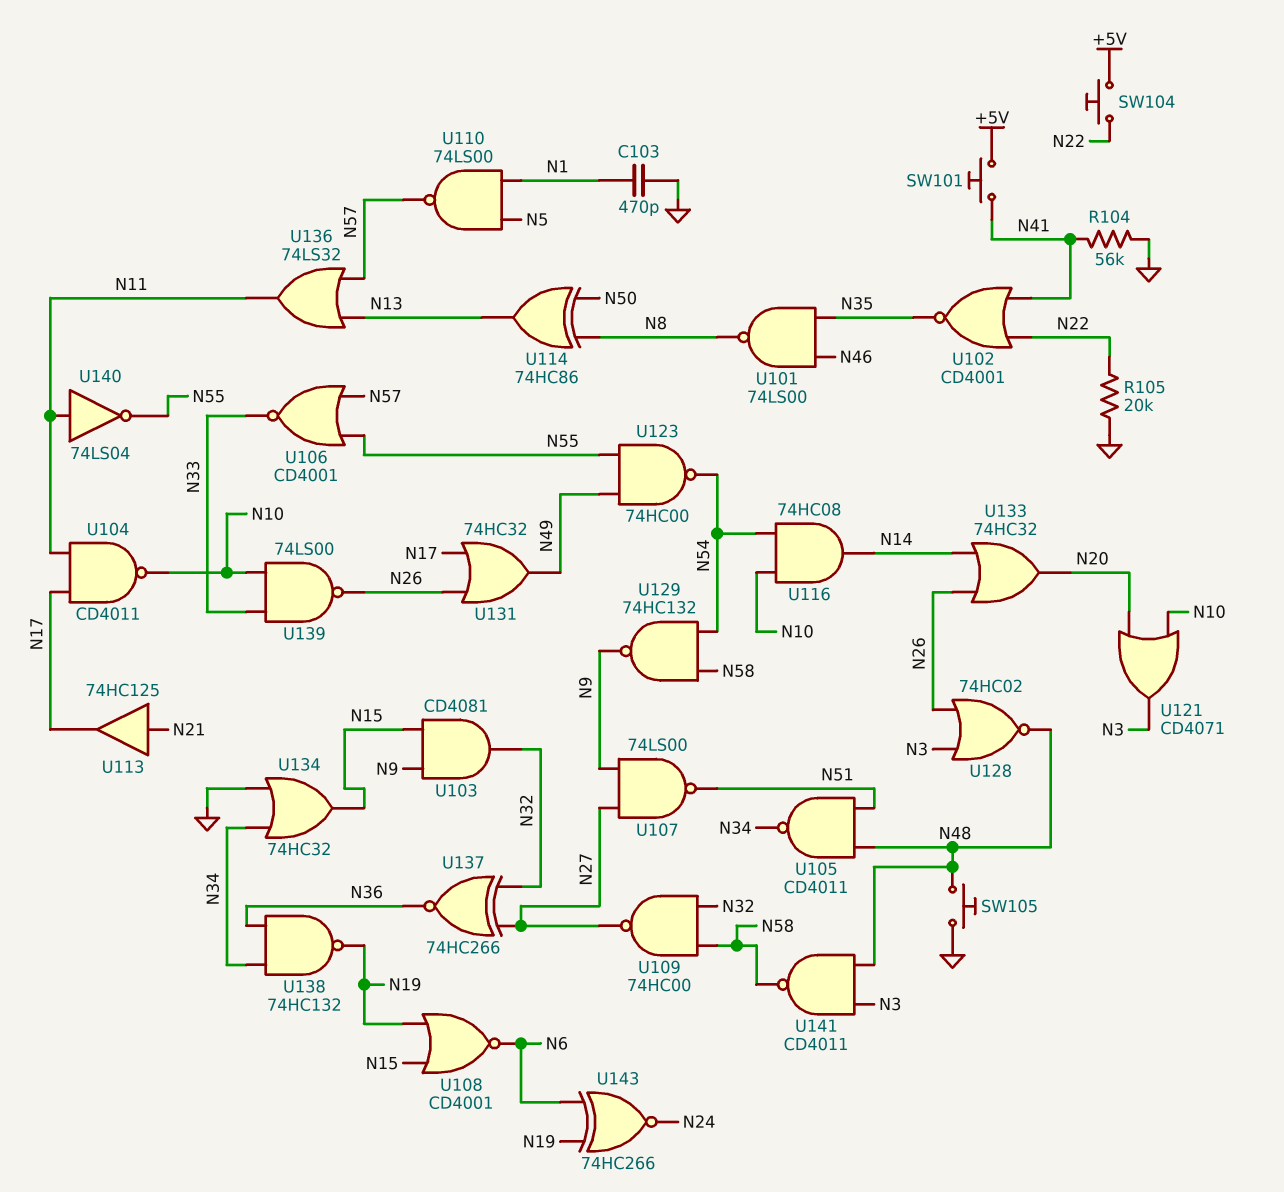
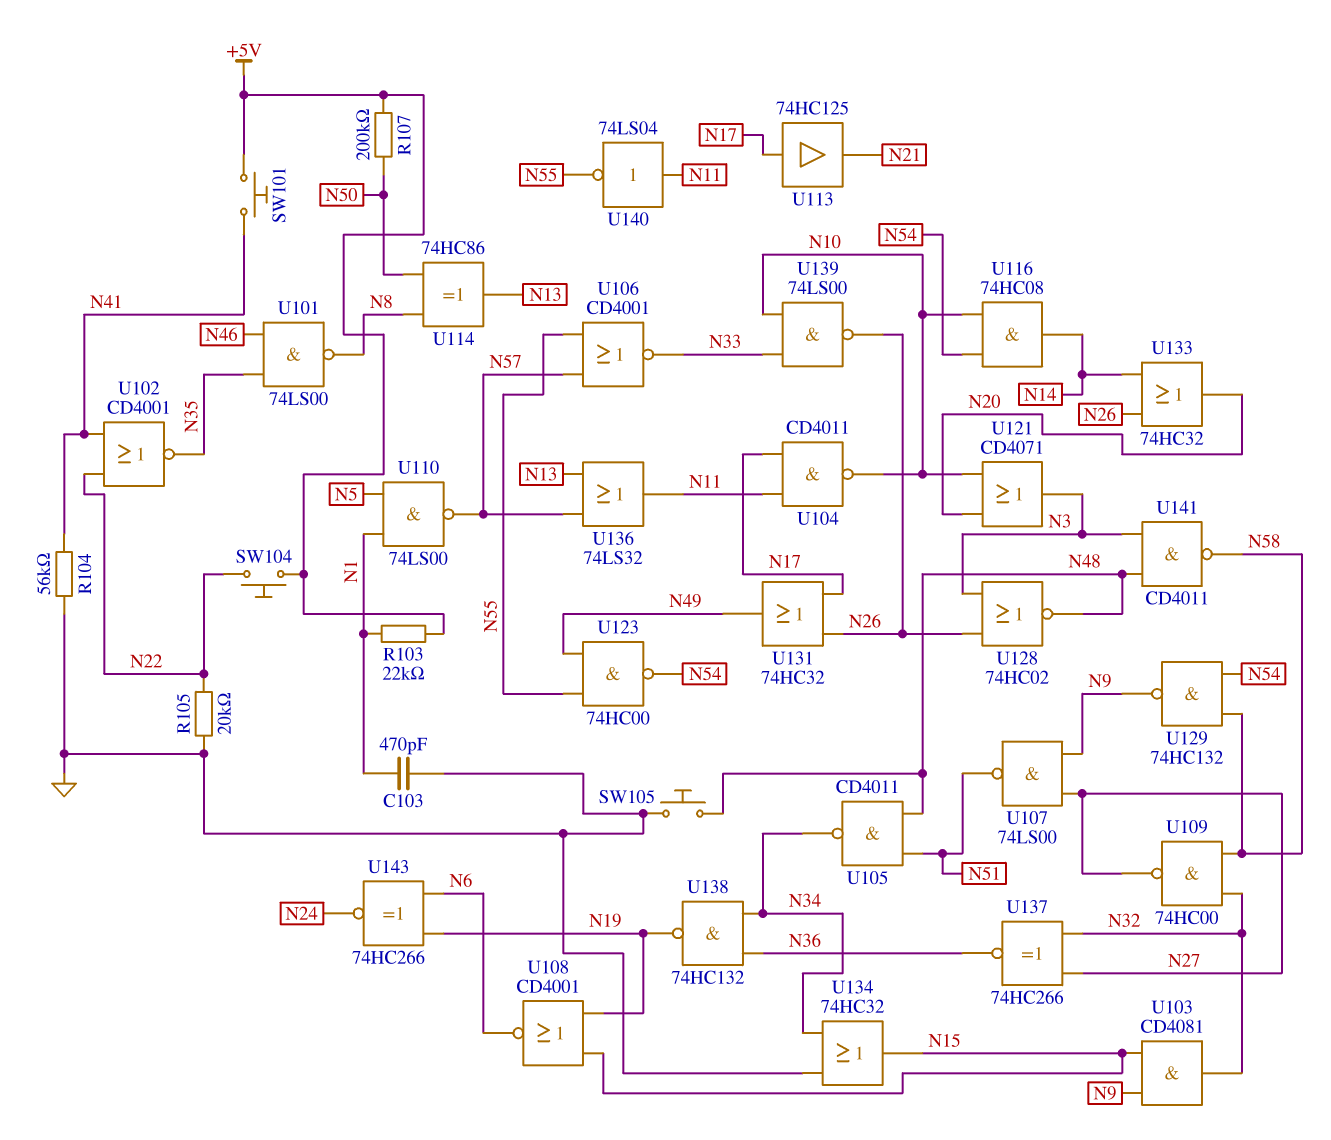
R103: none -> 22k (+5V, N1)
R107: none -> 200k (+5V, N50)
U113: buffer 74HC125 (in N21, out N17) -> buffer 74HC125 (in N17, out N21)

